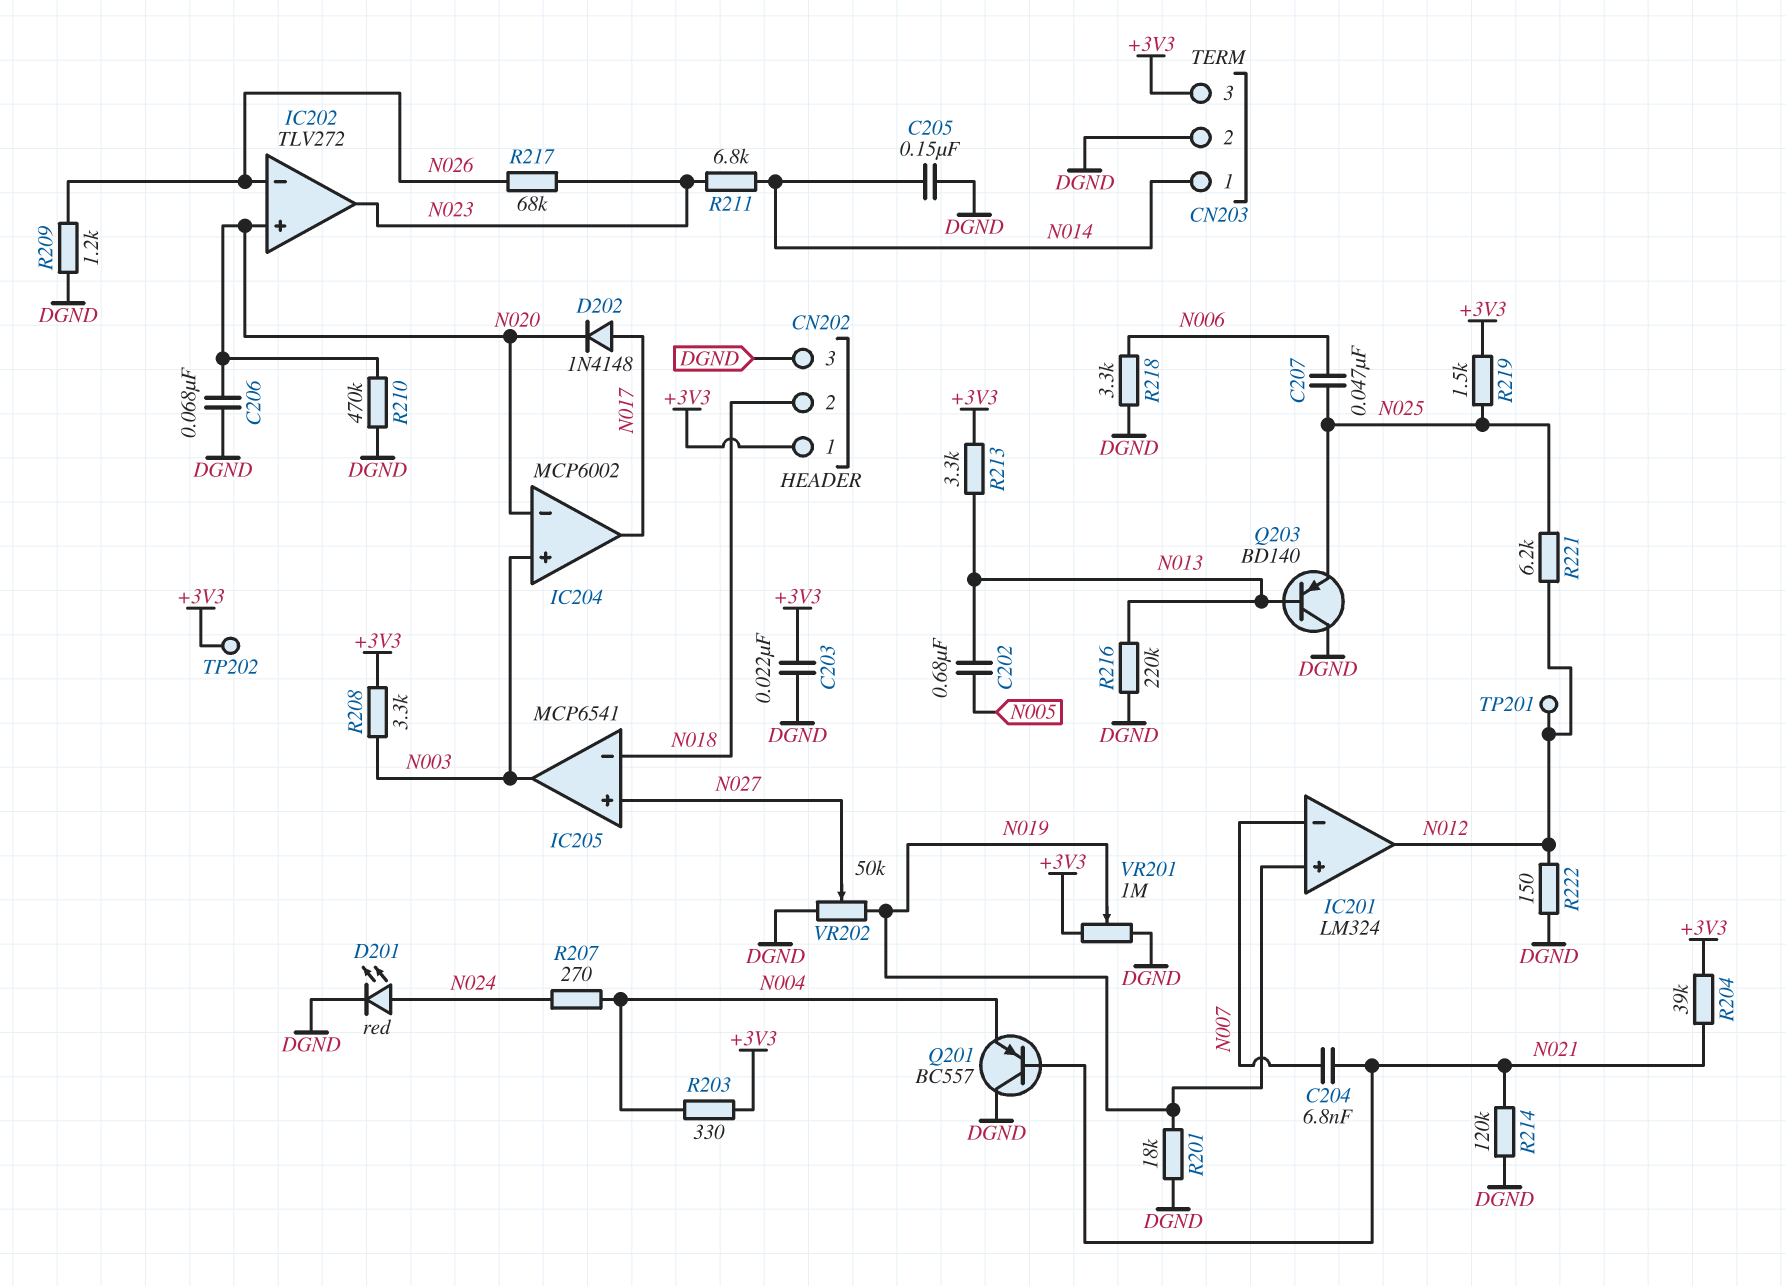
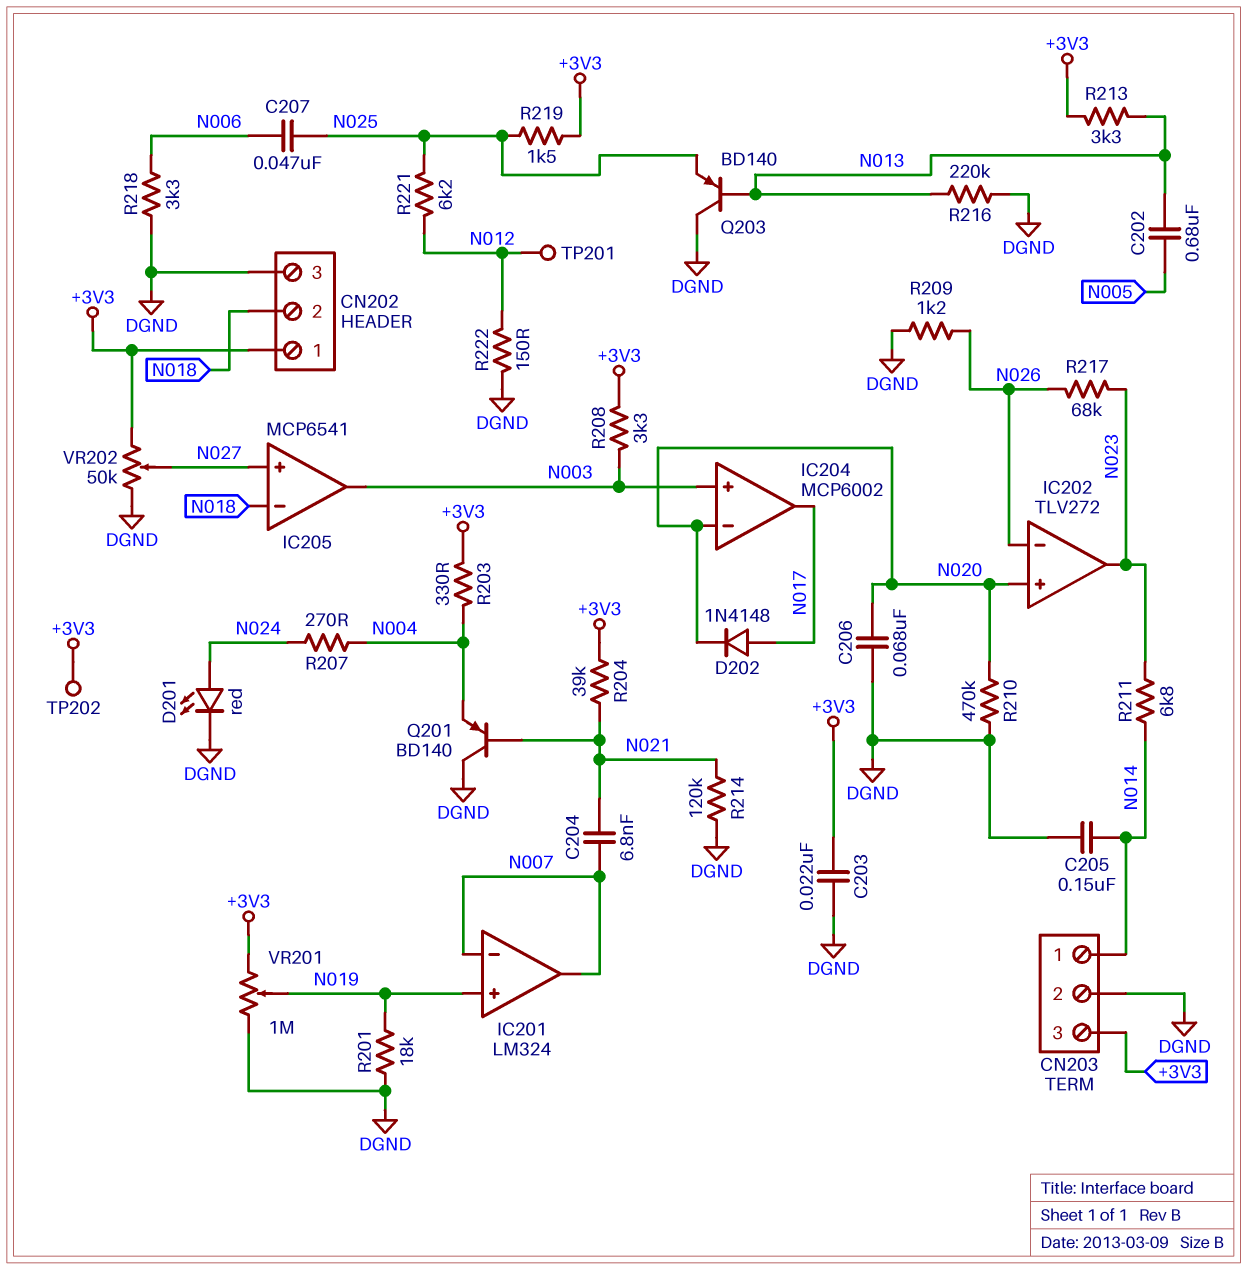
IC201 pin out: N012 -> N007
Q201: PNP BC557 (B N021, C DGND, E N004) -> PNP BD140 (B N021, C DGND, E N004)
VR202: 50k (DGND, N019, wiper N027) -> 50k (+3V3, DGND, wiper N027)

